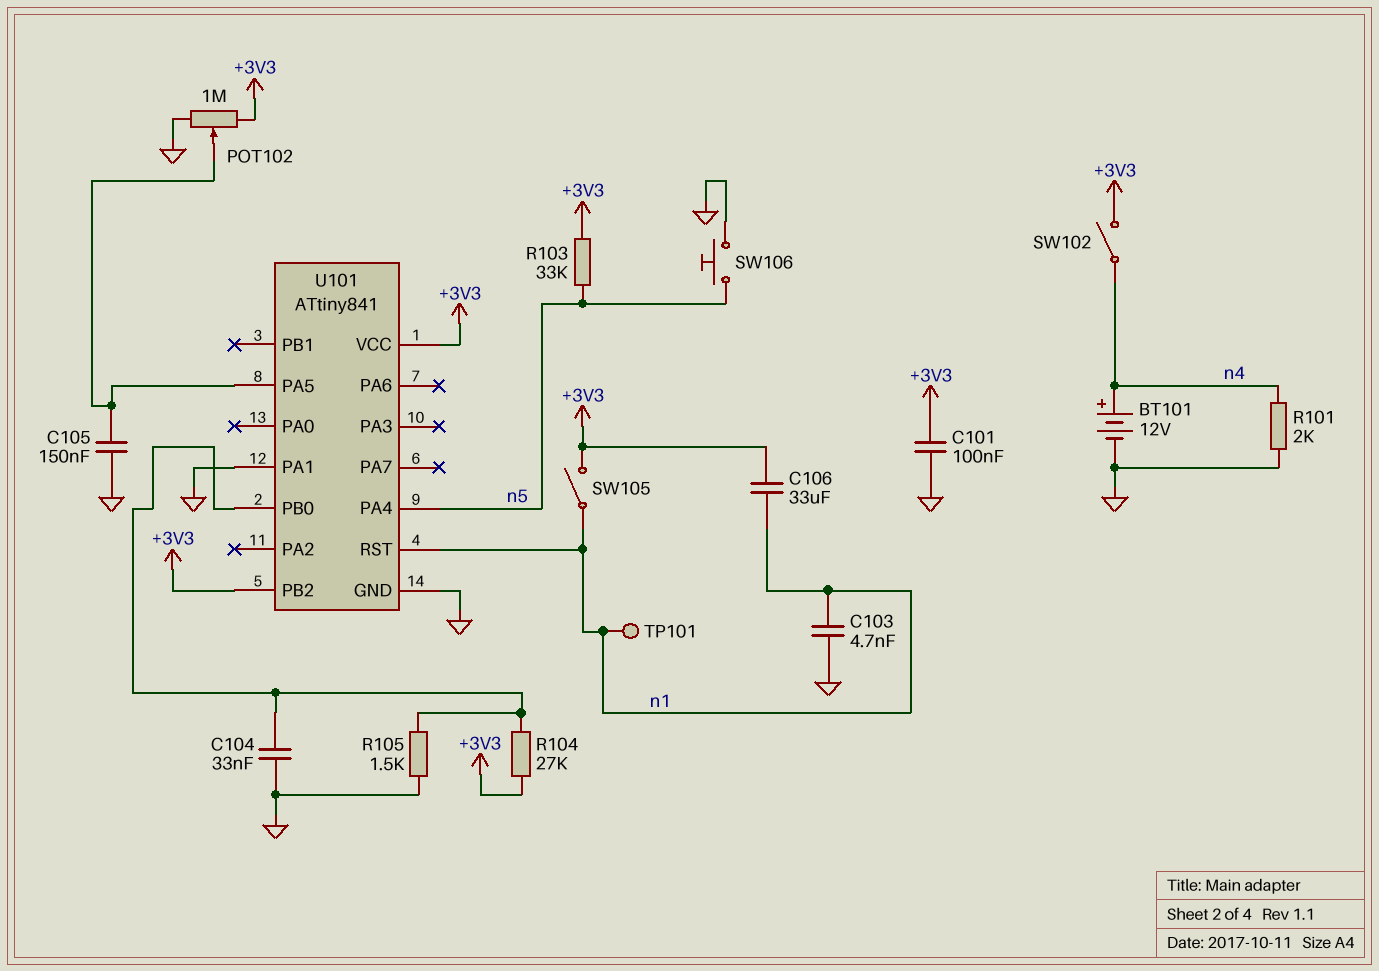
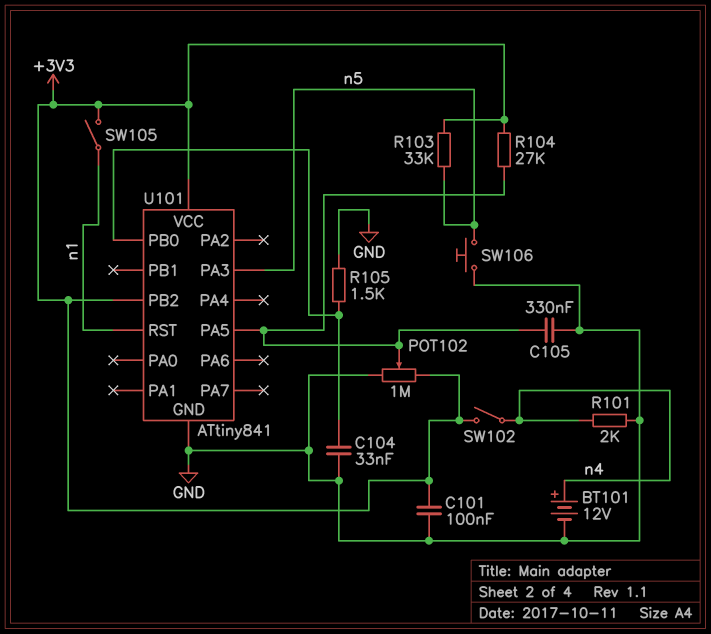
C103: 4.7nF (GND, n1) -> none
C105: 150nF (GND, U101/PA5) -> 330nF (GND, U101/PA5)
C106: 33uF (+3V3, n1) -> none
R104: 27k (+3V3, U101/PB0) -> 27k (+3V3, U101/PA5)
TP101: test point (n1) -> none
U101 pin PA1: GND -> none
U101 pin PA3: none -> n5
U101 pin PA4: n5 -> none

